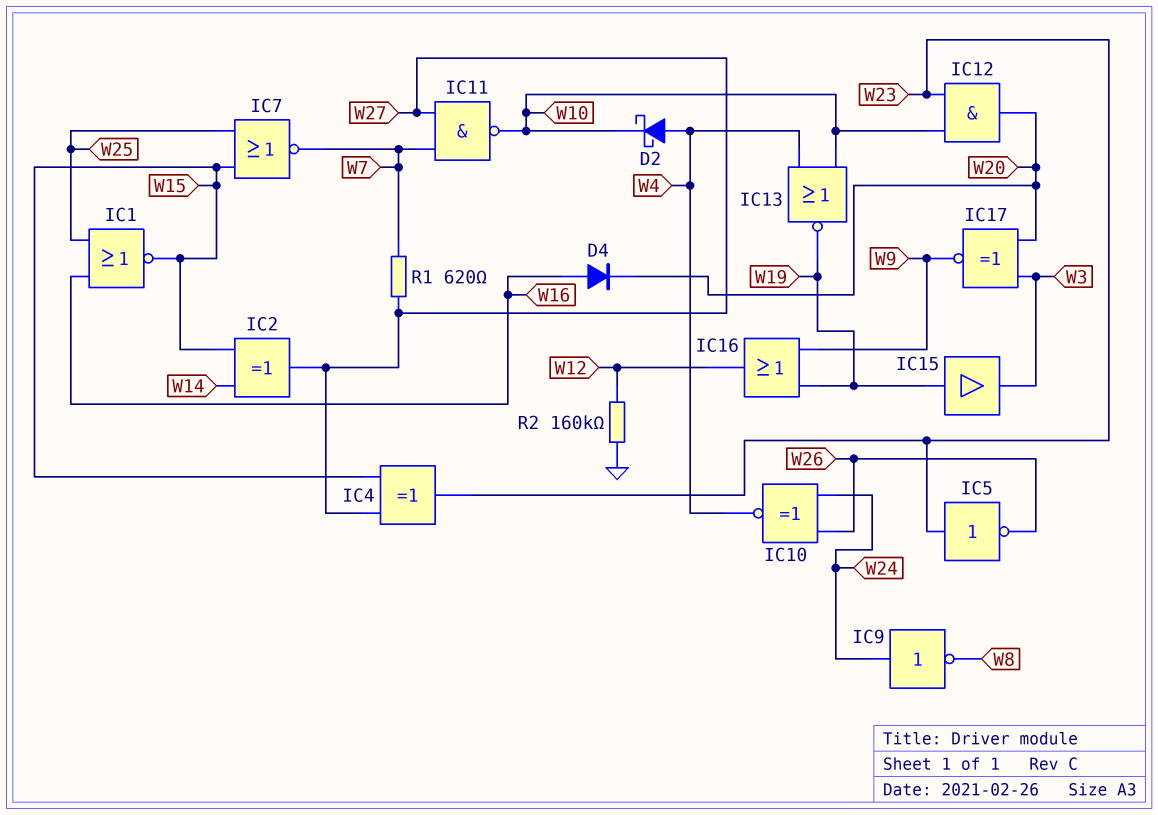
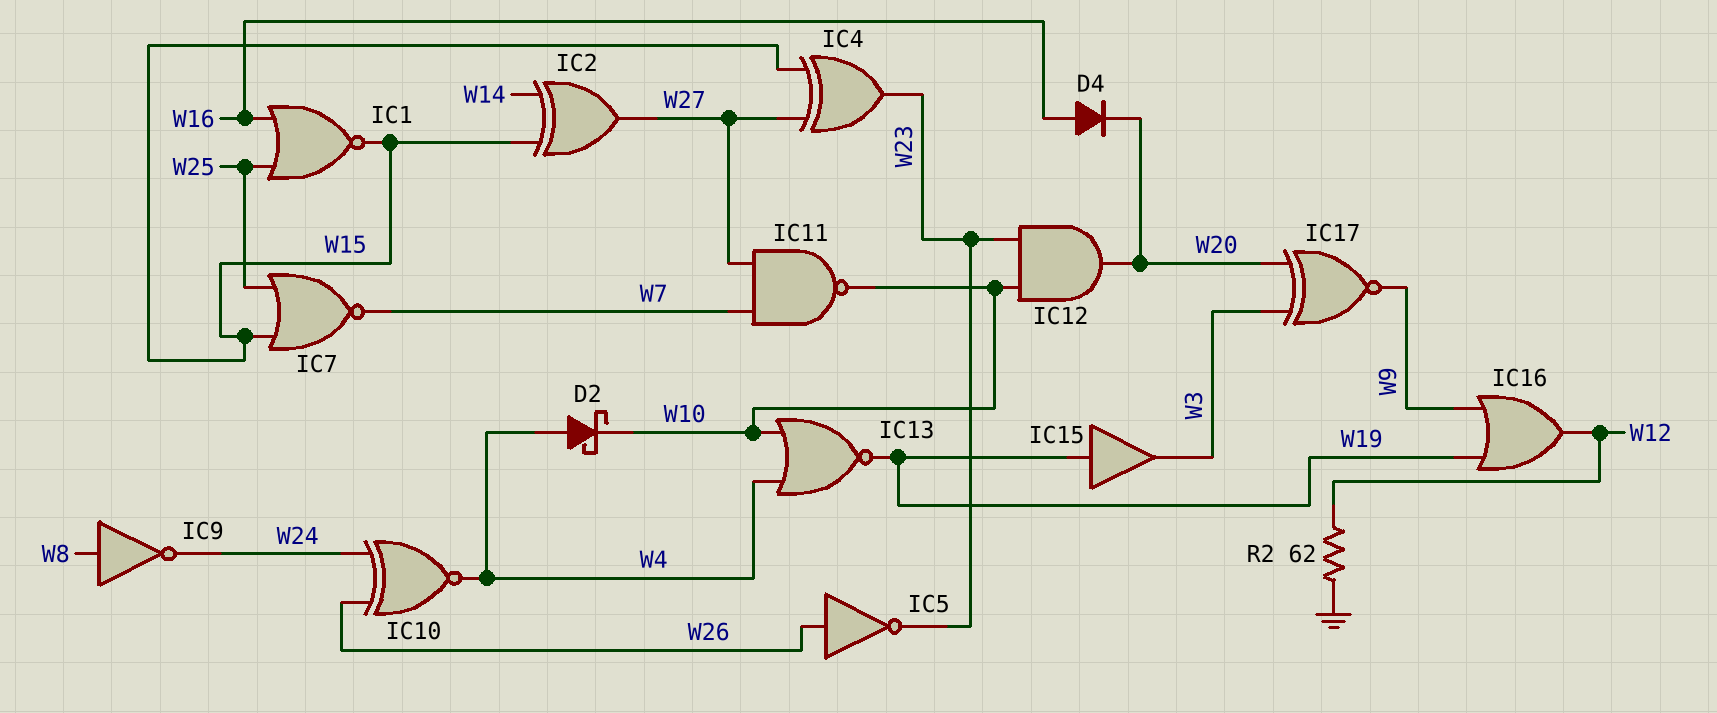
IC5: NOT (in W23, out W26) -> NOT (in W26, out W23)
IC9: NOT (in W24, out W8) -> NOT (in W8, out W24)
R1: 620 (W7, W27) -> none
R2: 160k (GND, W12) -> 62 (GND, W12)

